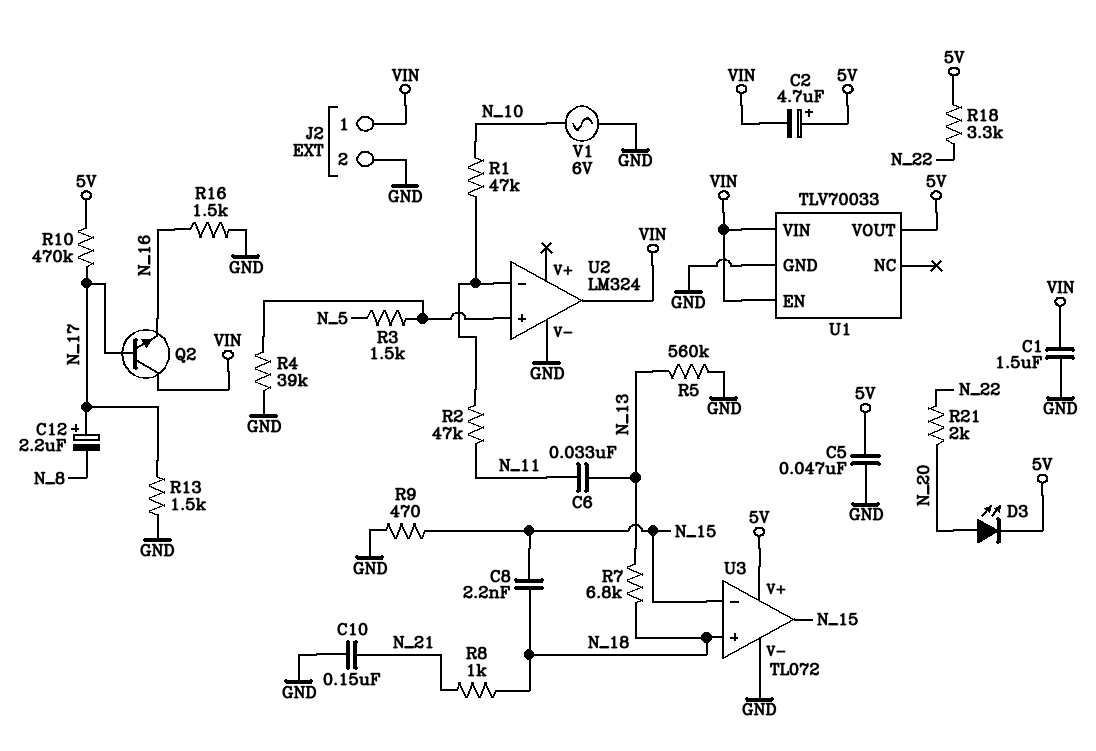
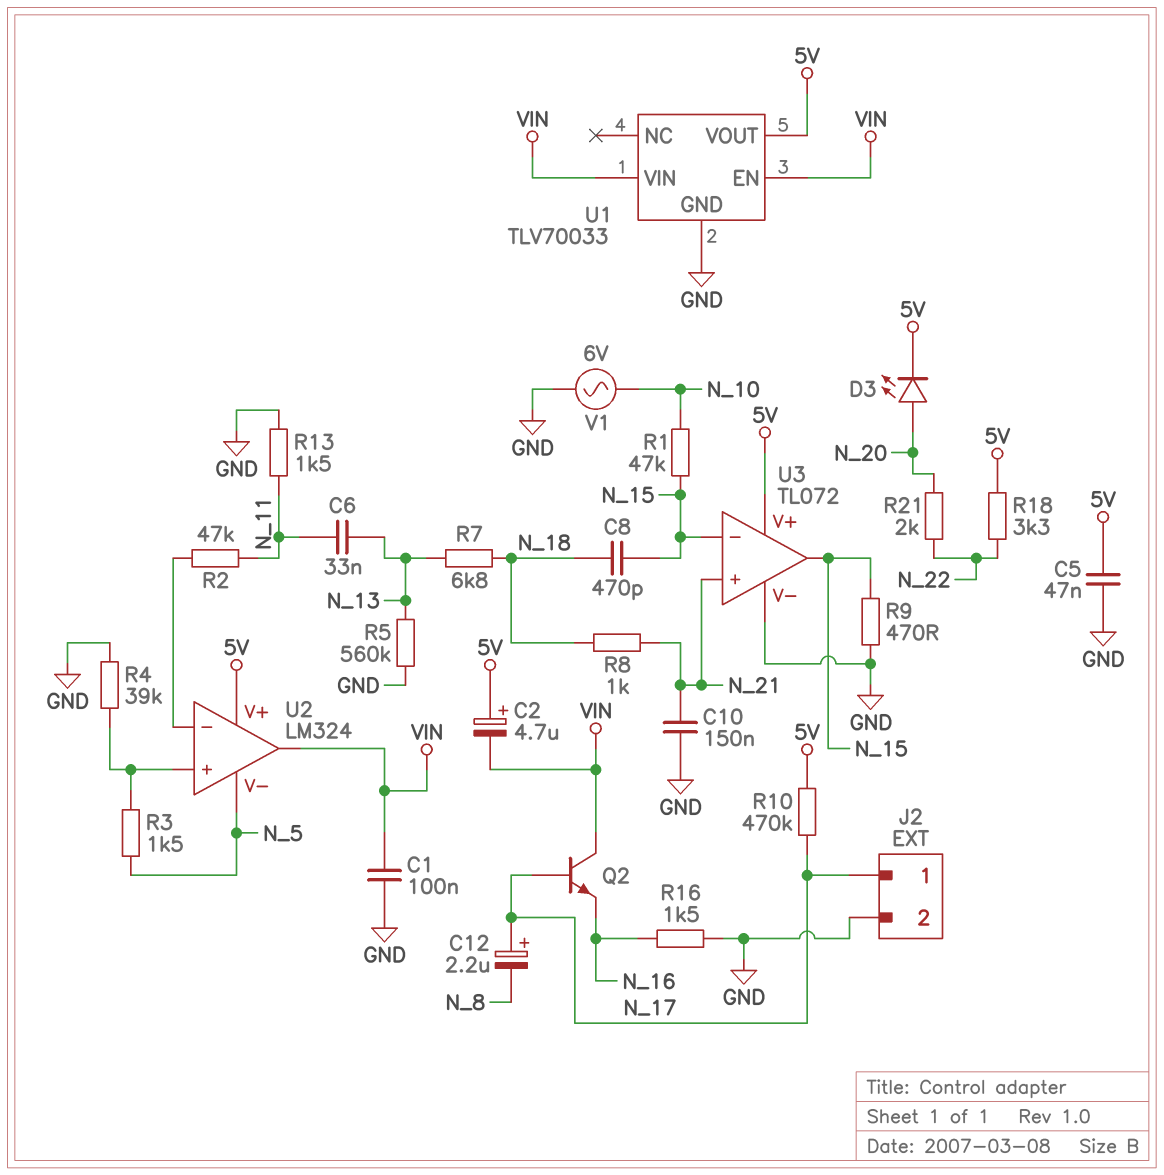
C1: 1.5uF (GND, VIN) -> 100nF (GND, VIN)
C8: 2.2nF (N_15, N_18) -> 470pF (N_15, N_18)
J2 pin 1: VIN -> N_17
R1: 47k (N_10, U2/in-) -> 47k (N_10, N_15)
R13: 1.5k (GND, N_17) -> 1.5k (GND, N_11)
U2 pin V+: none -> 5V
U2 pin V-: GND -> N_5
U3 pin in+: N_18 -> N_21

